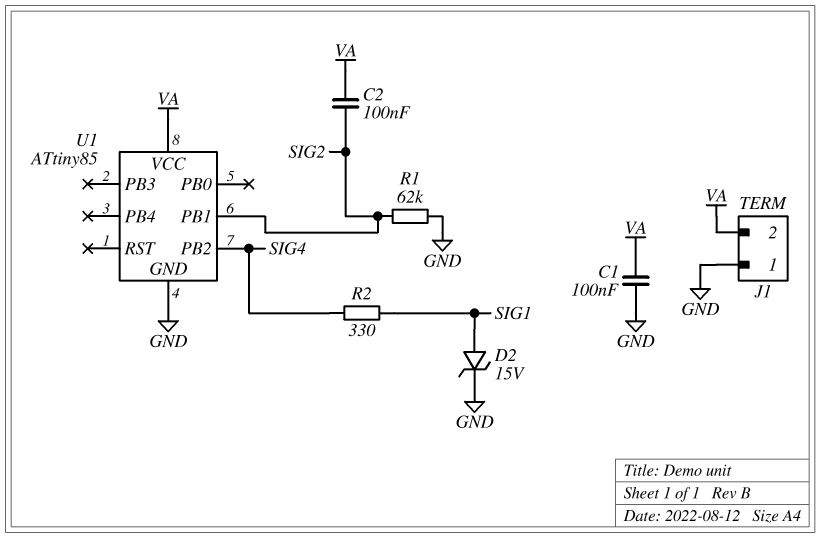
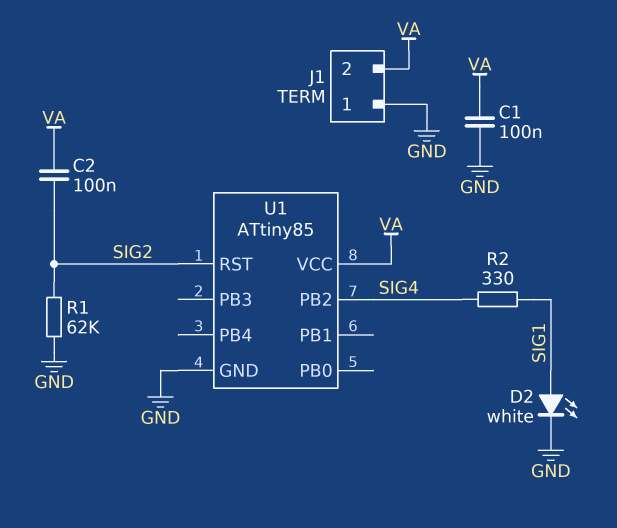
D2: zener 15V (A SIG1, K GND) -> LED white (A SIG1, K GND)
U1 pin PB1: SIG2 -> none
U1 pin RST: none -> SIG2

